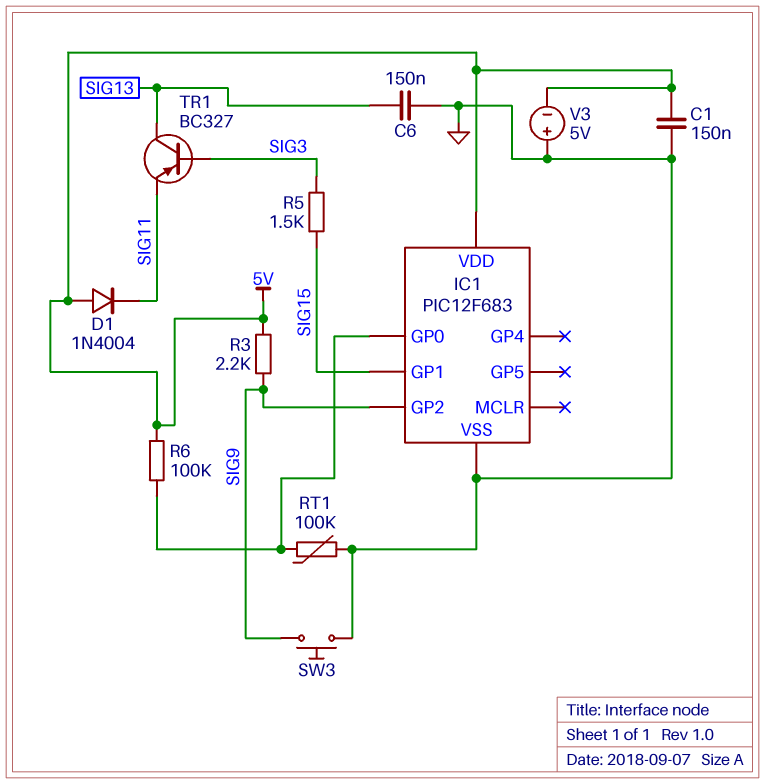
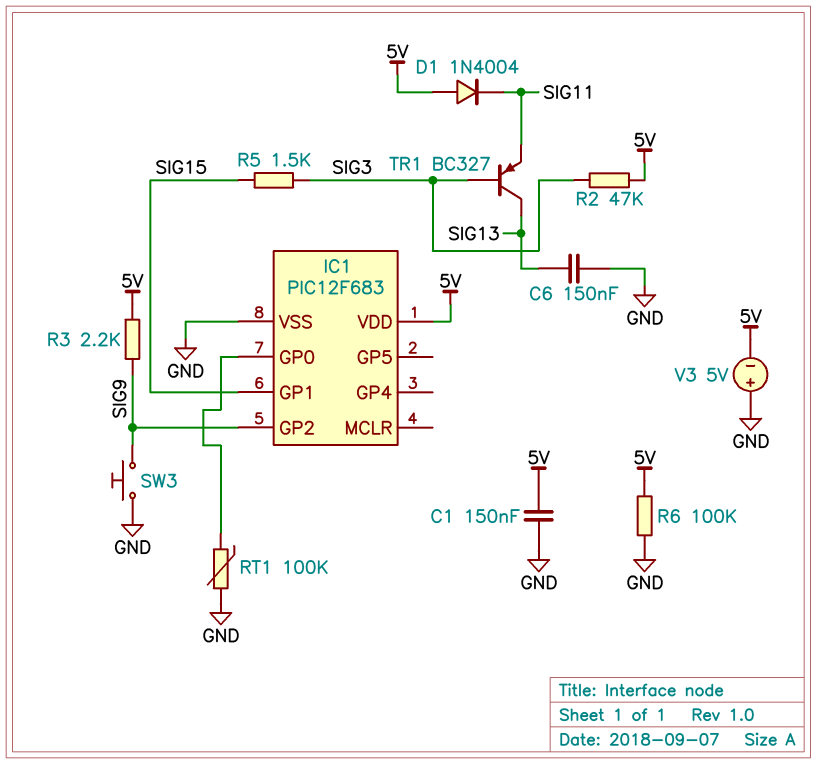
R2: none -> 47k (5V, SIG3)
R6: 100k (5V, IC1/GP0) -> 100k (5V, GND)

